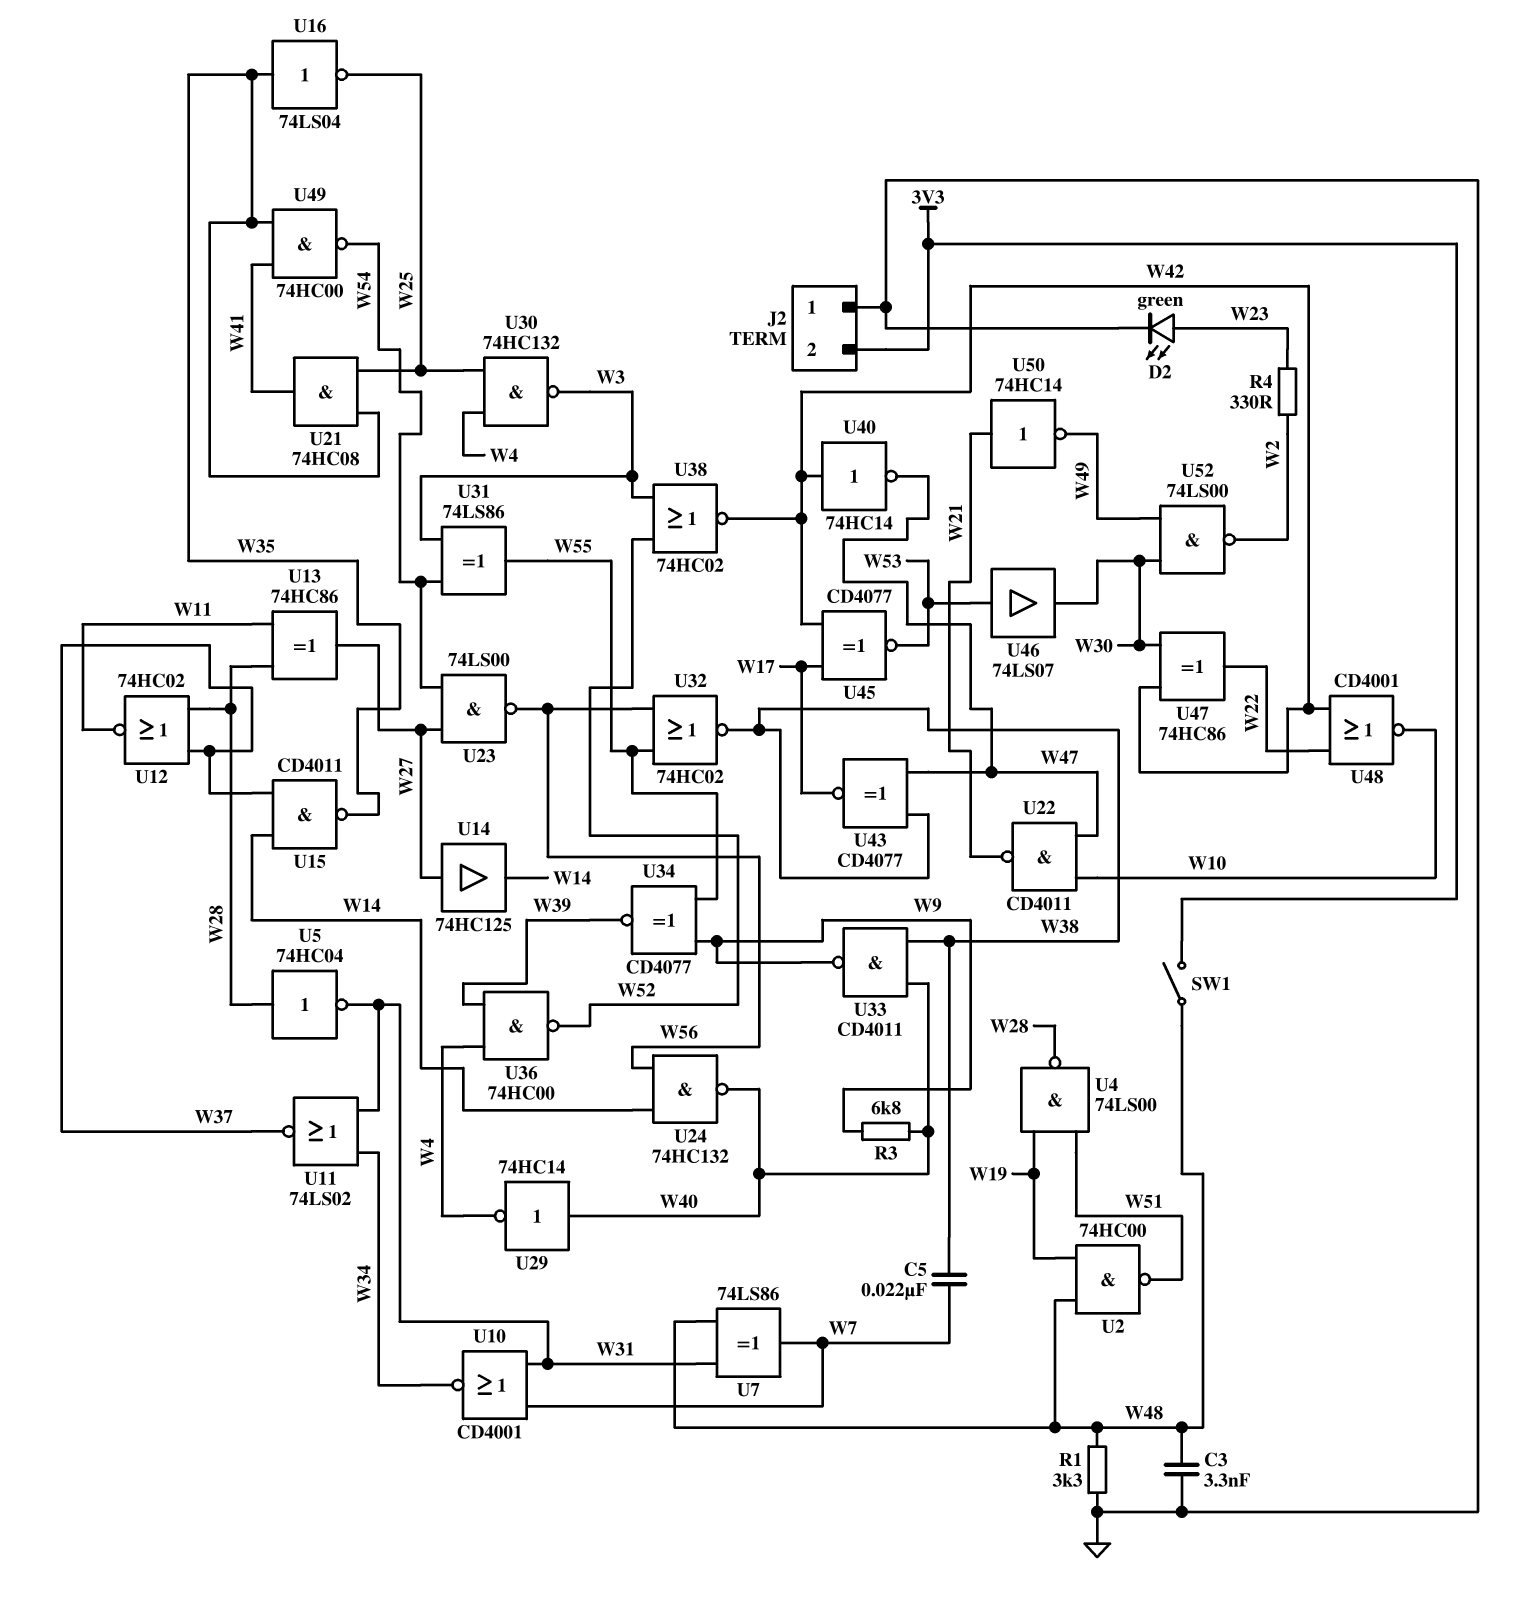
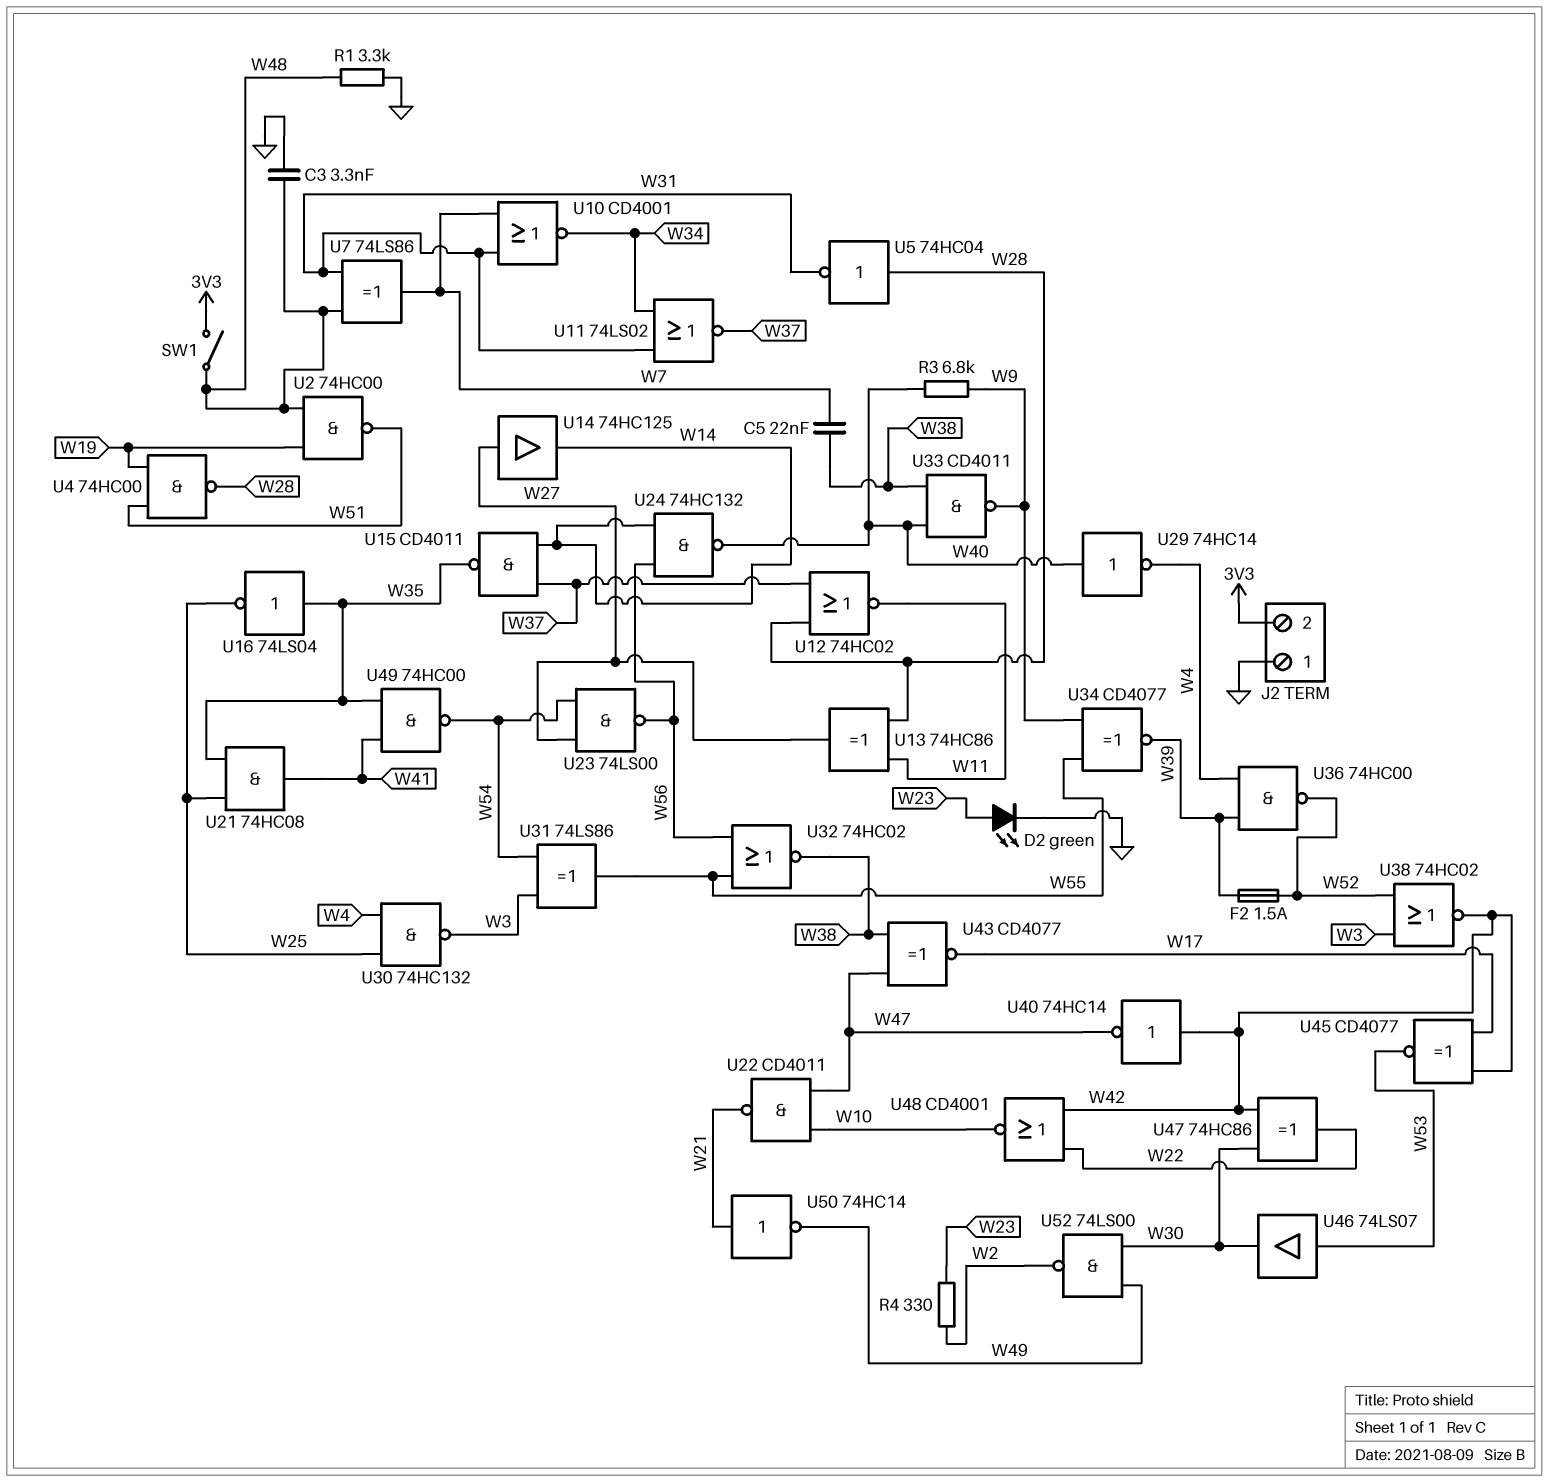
F2: none -> 1.5A (W39, W52)
U4: NAND 74LS00 (in W19, in W51, out W28) -> NAND 74HC00 (in W19, in W51, out W28)

